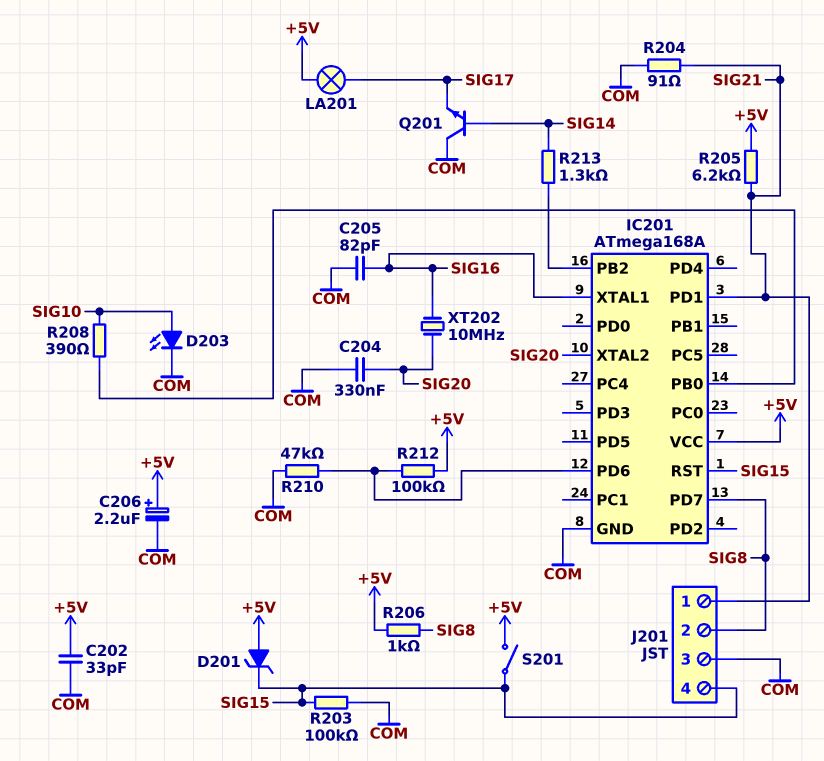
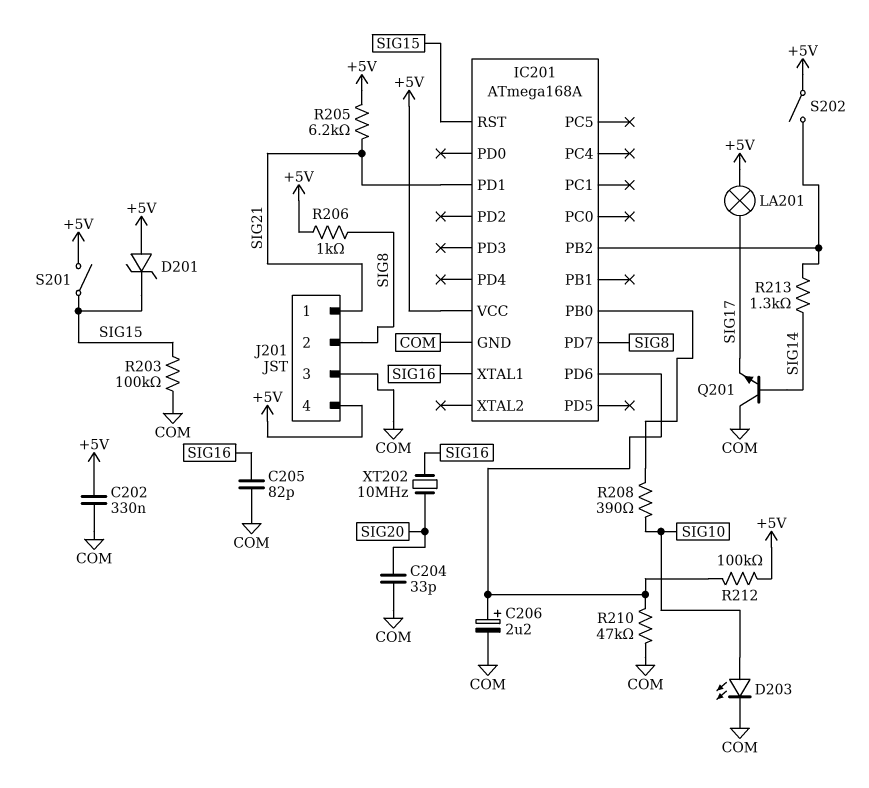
C202: 33pF (+5V, COM) -> 330nF (+5V, COM)
C204: 330nF (COM, SIG20) -> 33pF (COM, SIG20)
C206: 2.2uF (plus +5V, minus COM) -> 2.2uF (plus IC201/PD6, minus COM)
IC201 pin XTAL2: SIG20 -> none
J201 pin 4: SIG15 -> +5V
R204: 91 (COM, SIG21) -> none
S202: none -> switch (+5V, IC201/PB2)

